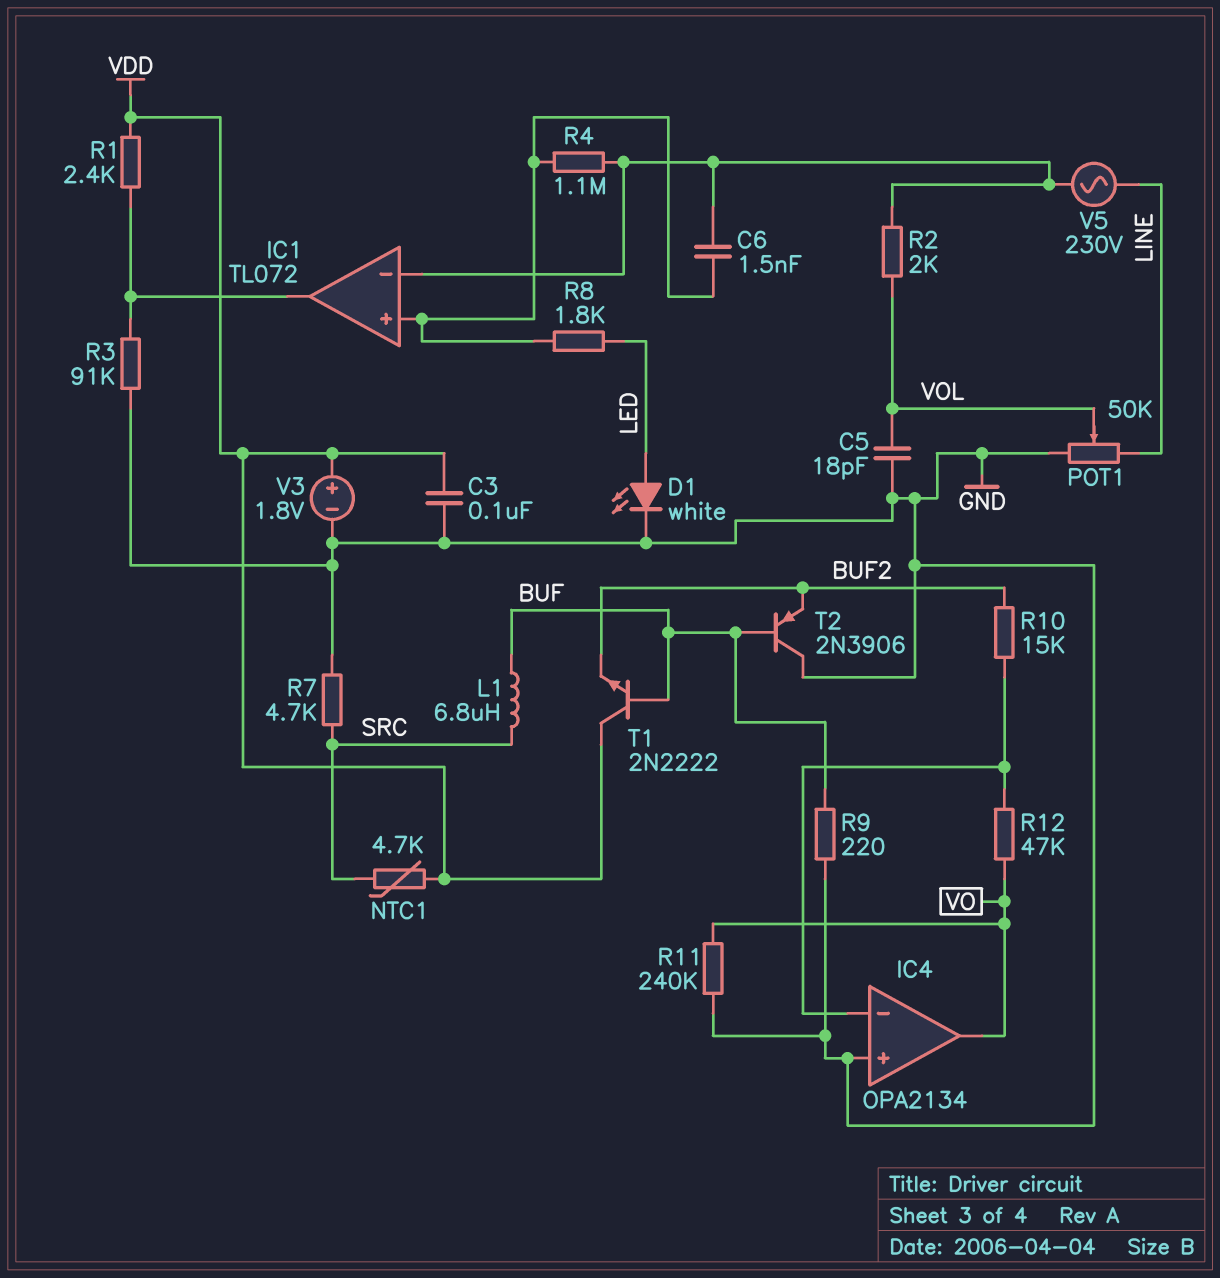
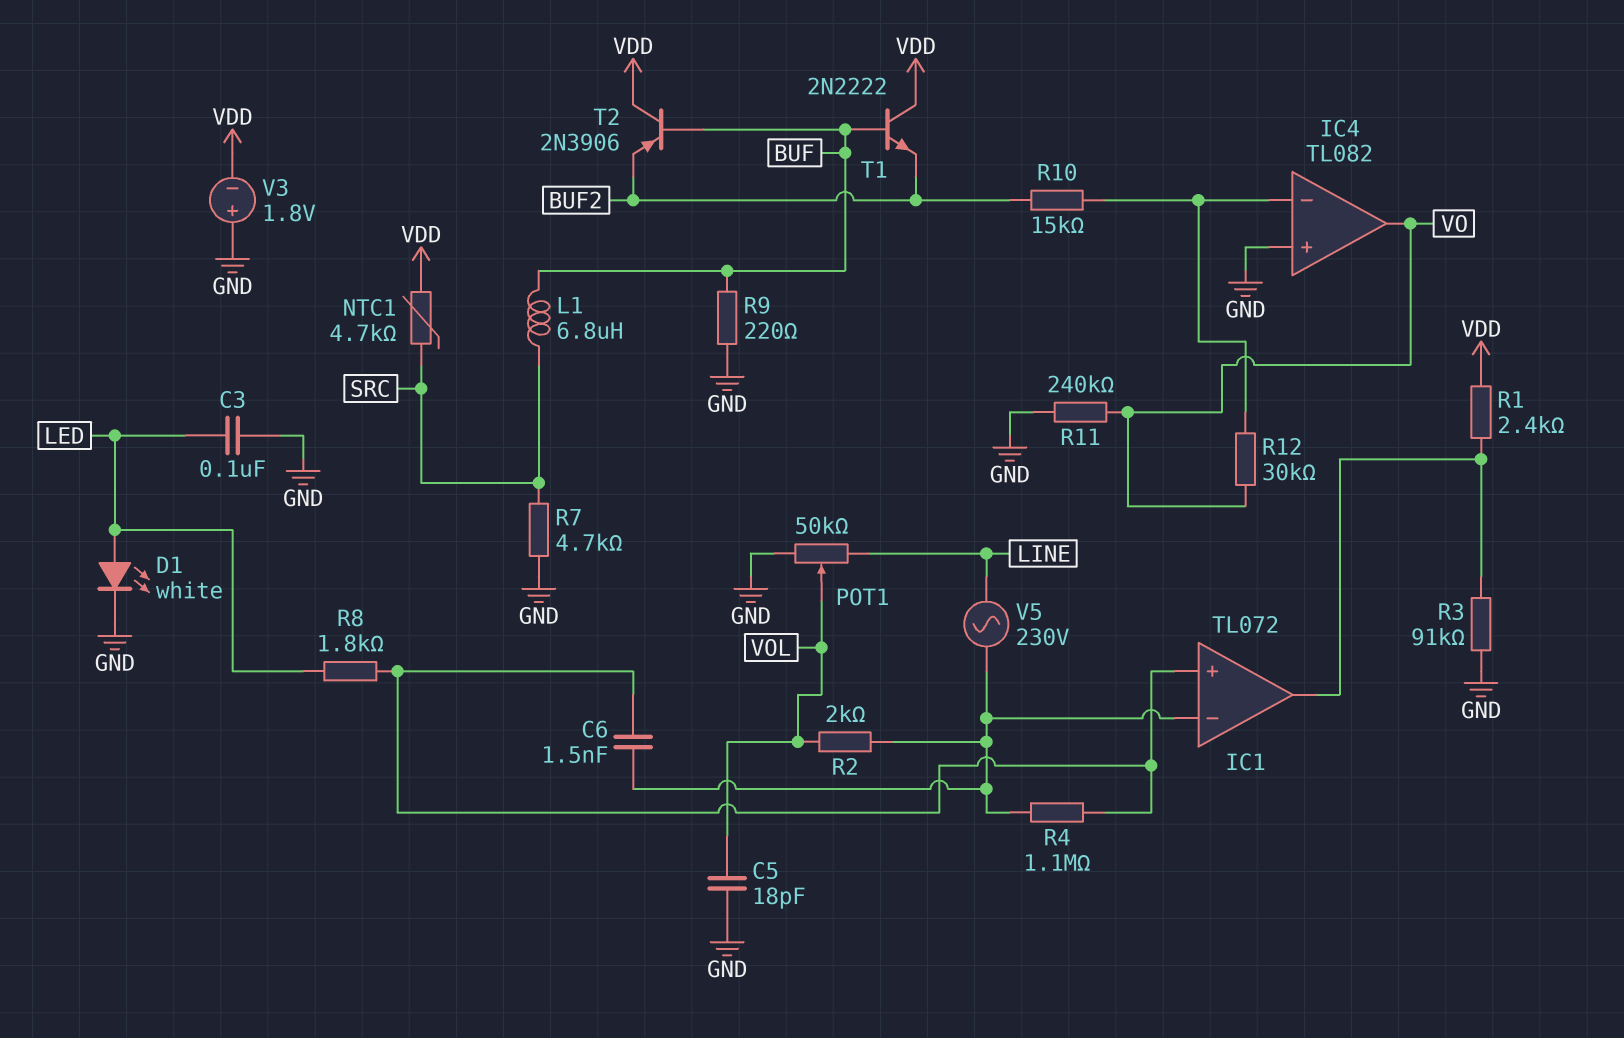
C3: 100nF (GND, VDD) -> 100nF (GND, LED)
IC4: OPA2134 -> TL082
R12: 47k (IC4/in-, VO) -> 30k (IC4/in-, VO)
T2: PNP 2N3906 (B BUF, C GND, E BUF2) -> PNP 2N3906 (B BUF, C VDD, E BUF2)
V3: 1.8V (plus VDD, minus GND) -> 1.8V (plus GND, minus VDD)

